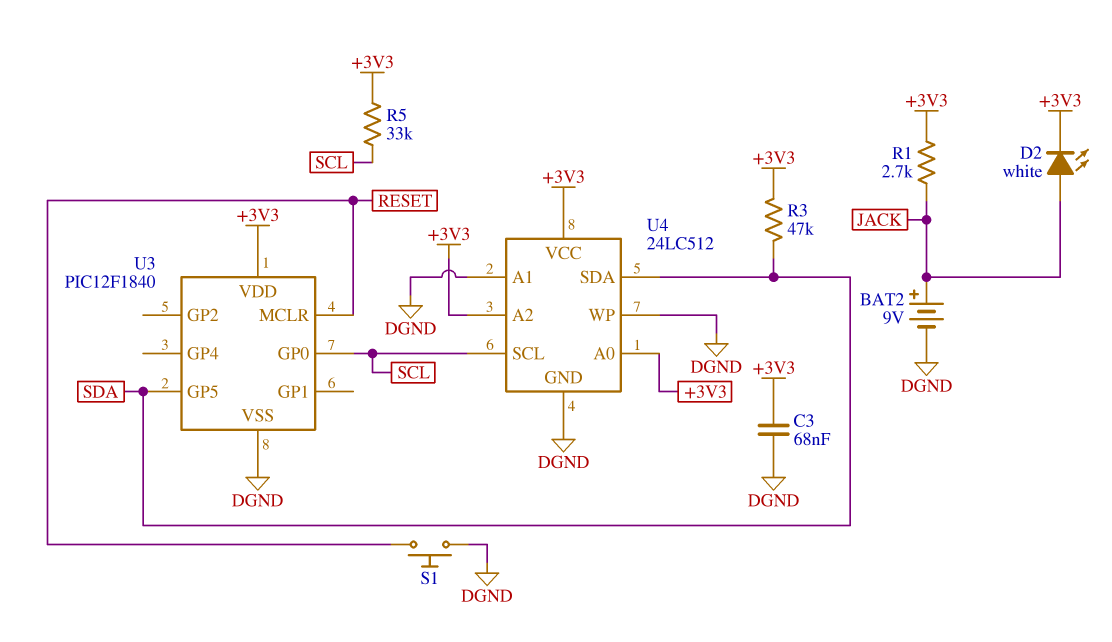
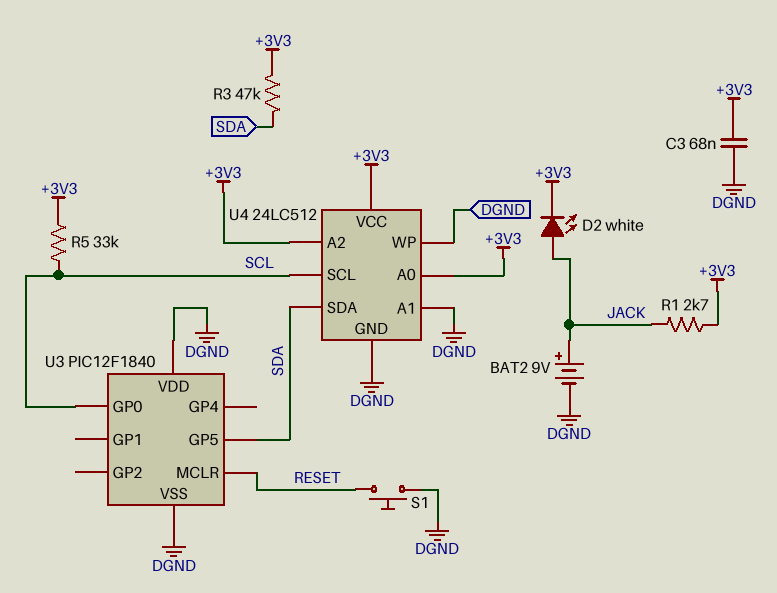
U3 pin VDD: +3V3 -> DGND

